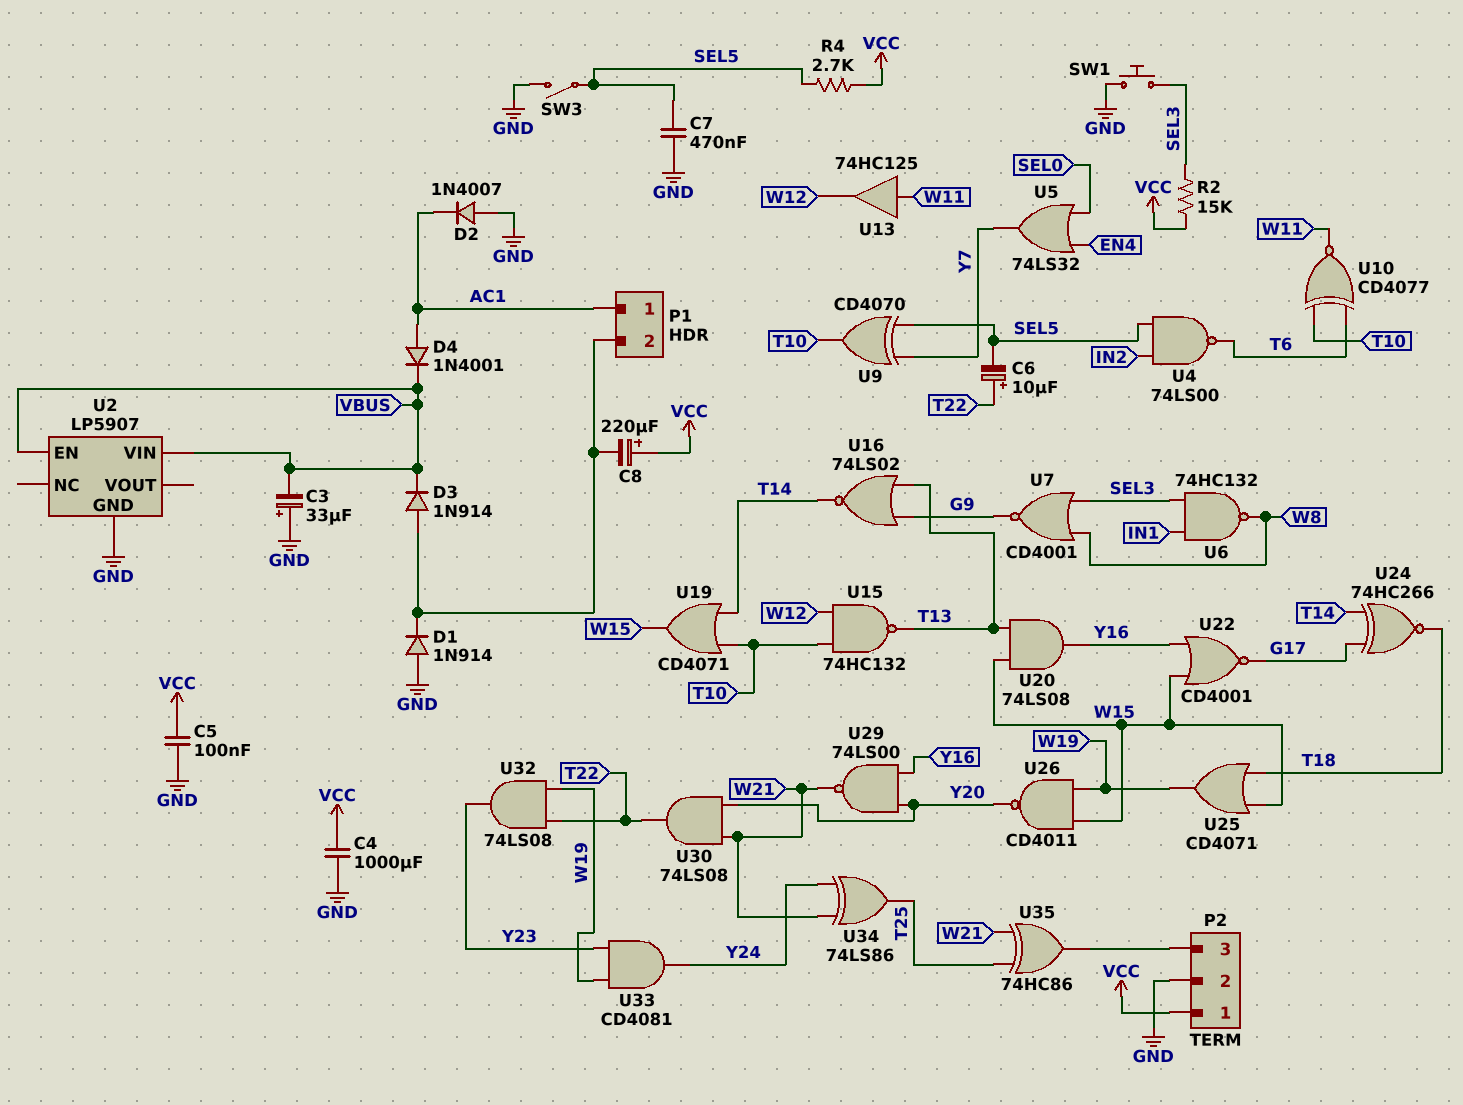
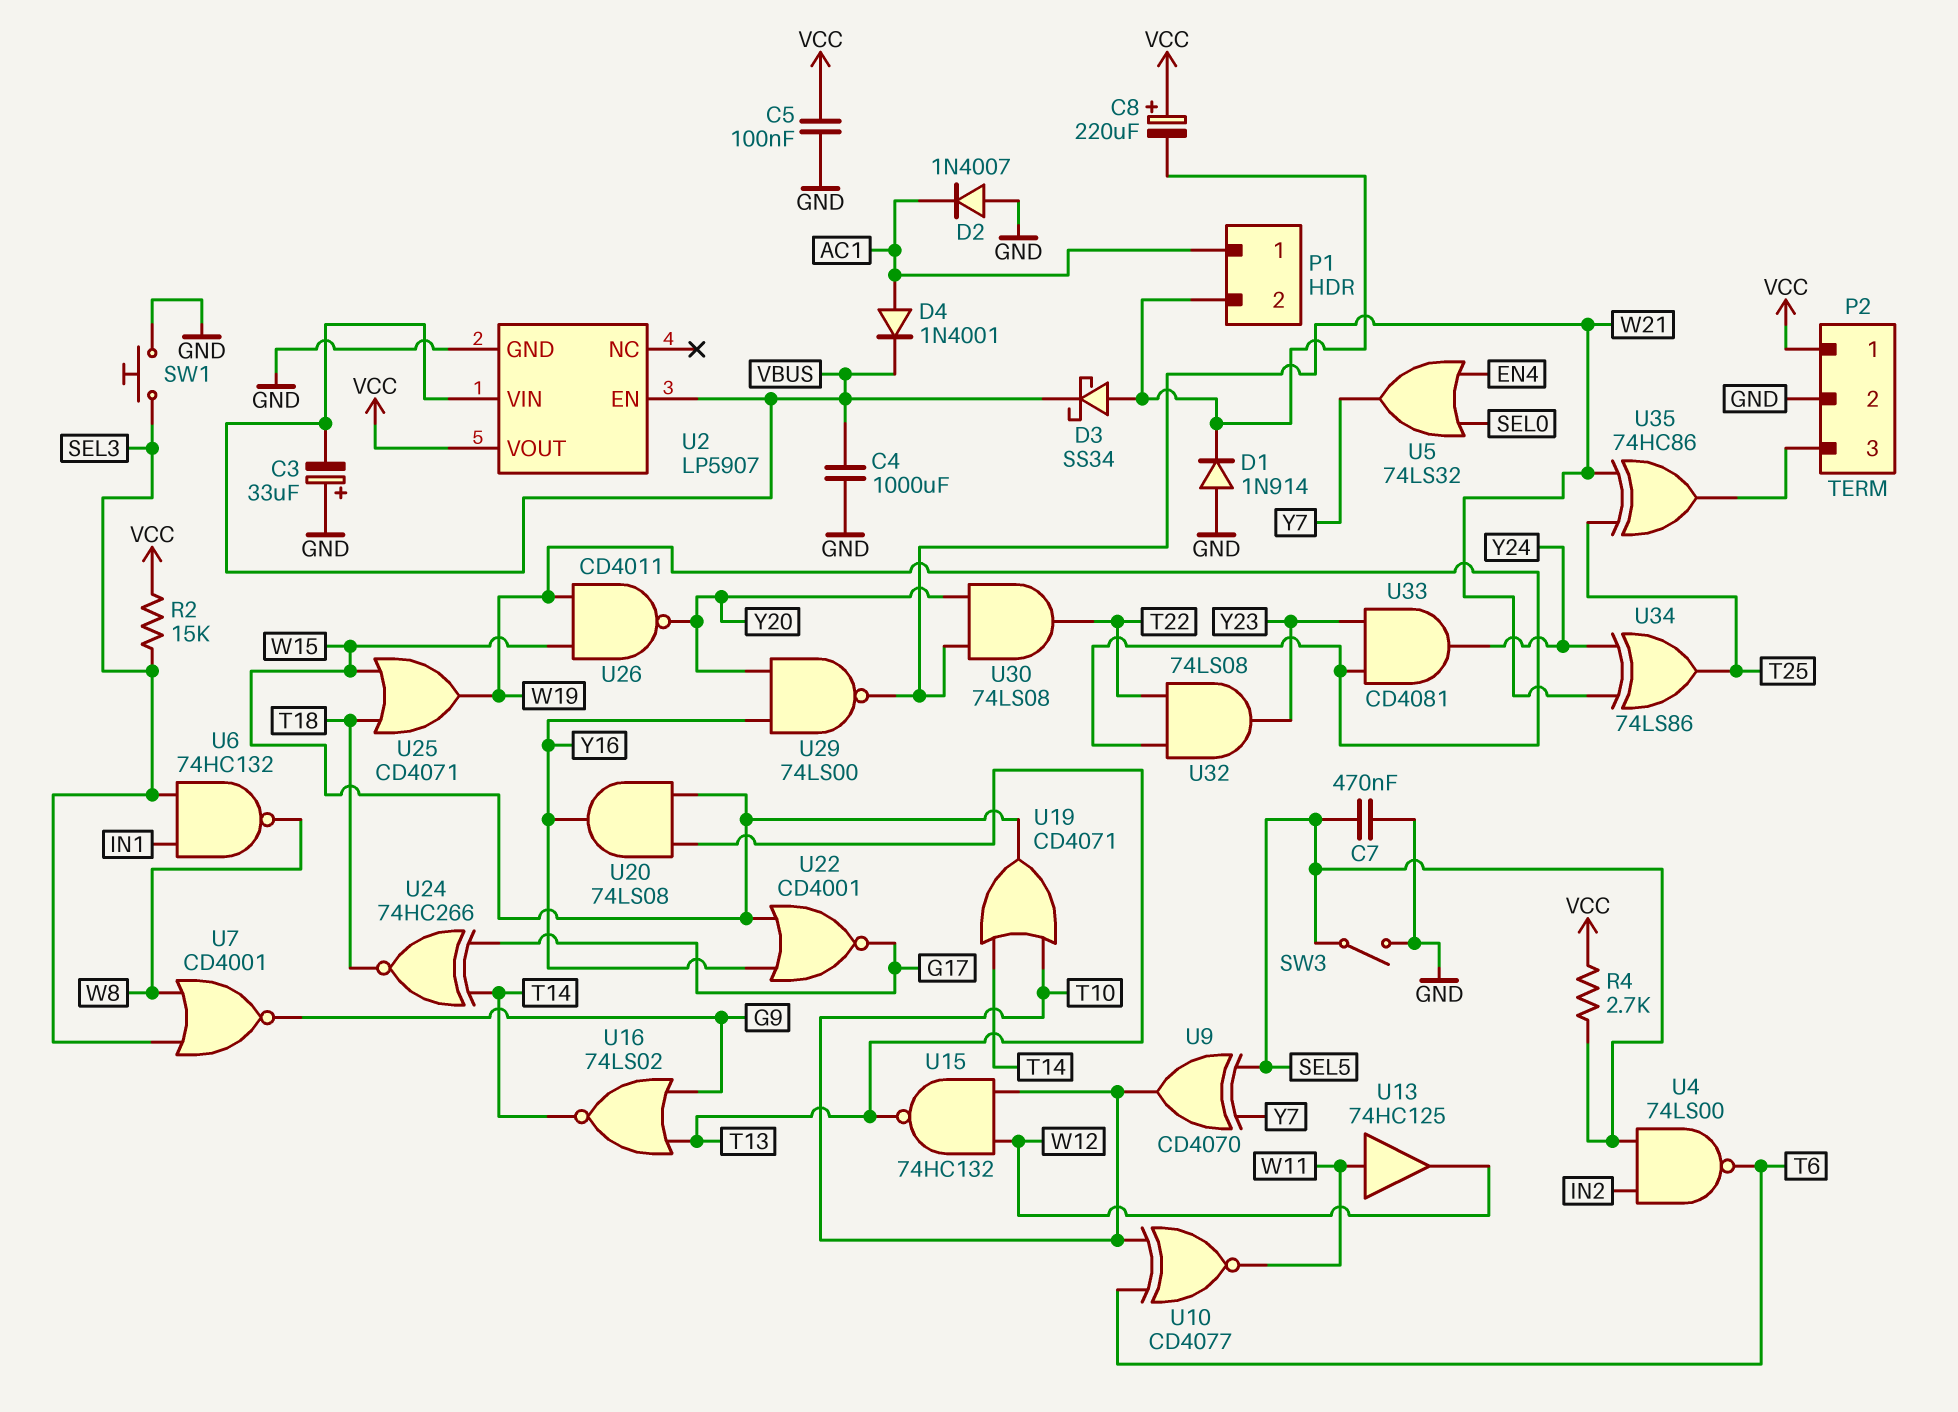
C4: 1000uF (GND, VCC) -> 1000uF (GND, VBUS)
C6: 10uF (plus T22, minus SEL5) -> none
D3: diode 1N914 (A P1/2, K VBUS) -> schottky SS34 (A P1/2, K VBUS)
U2 pin VOUT: none -> VCC

